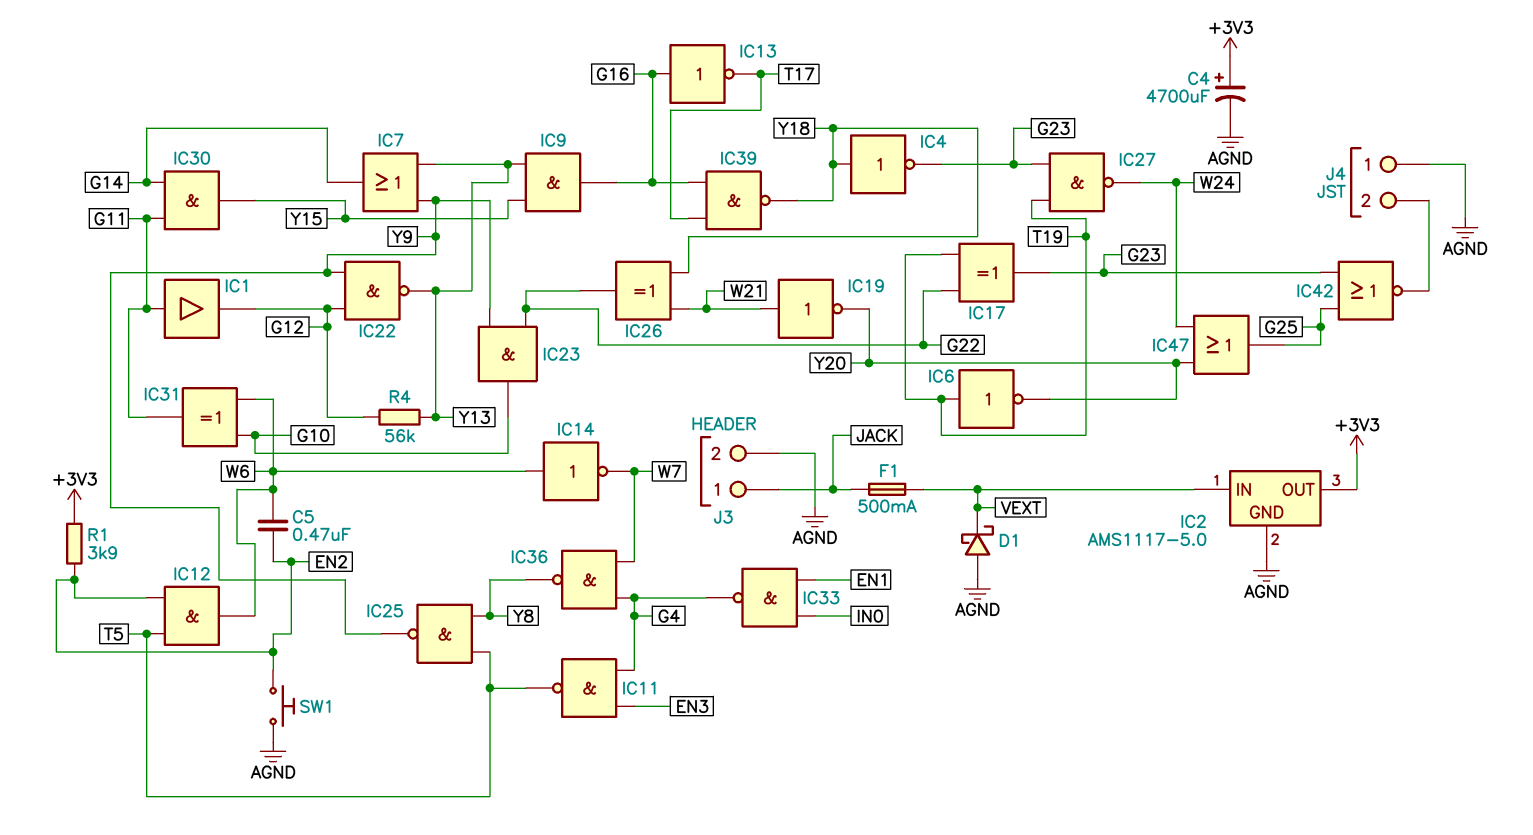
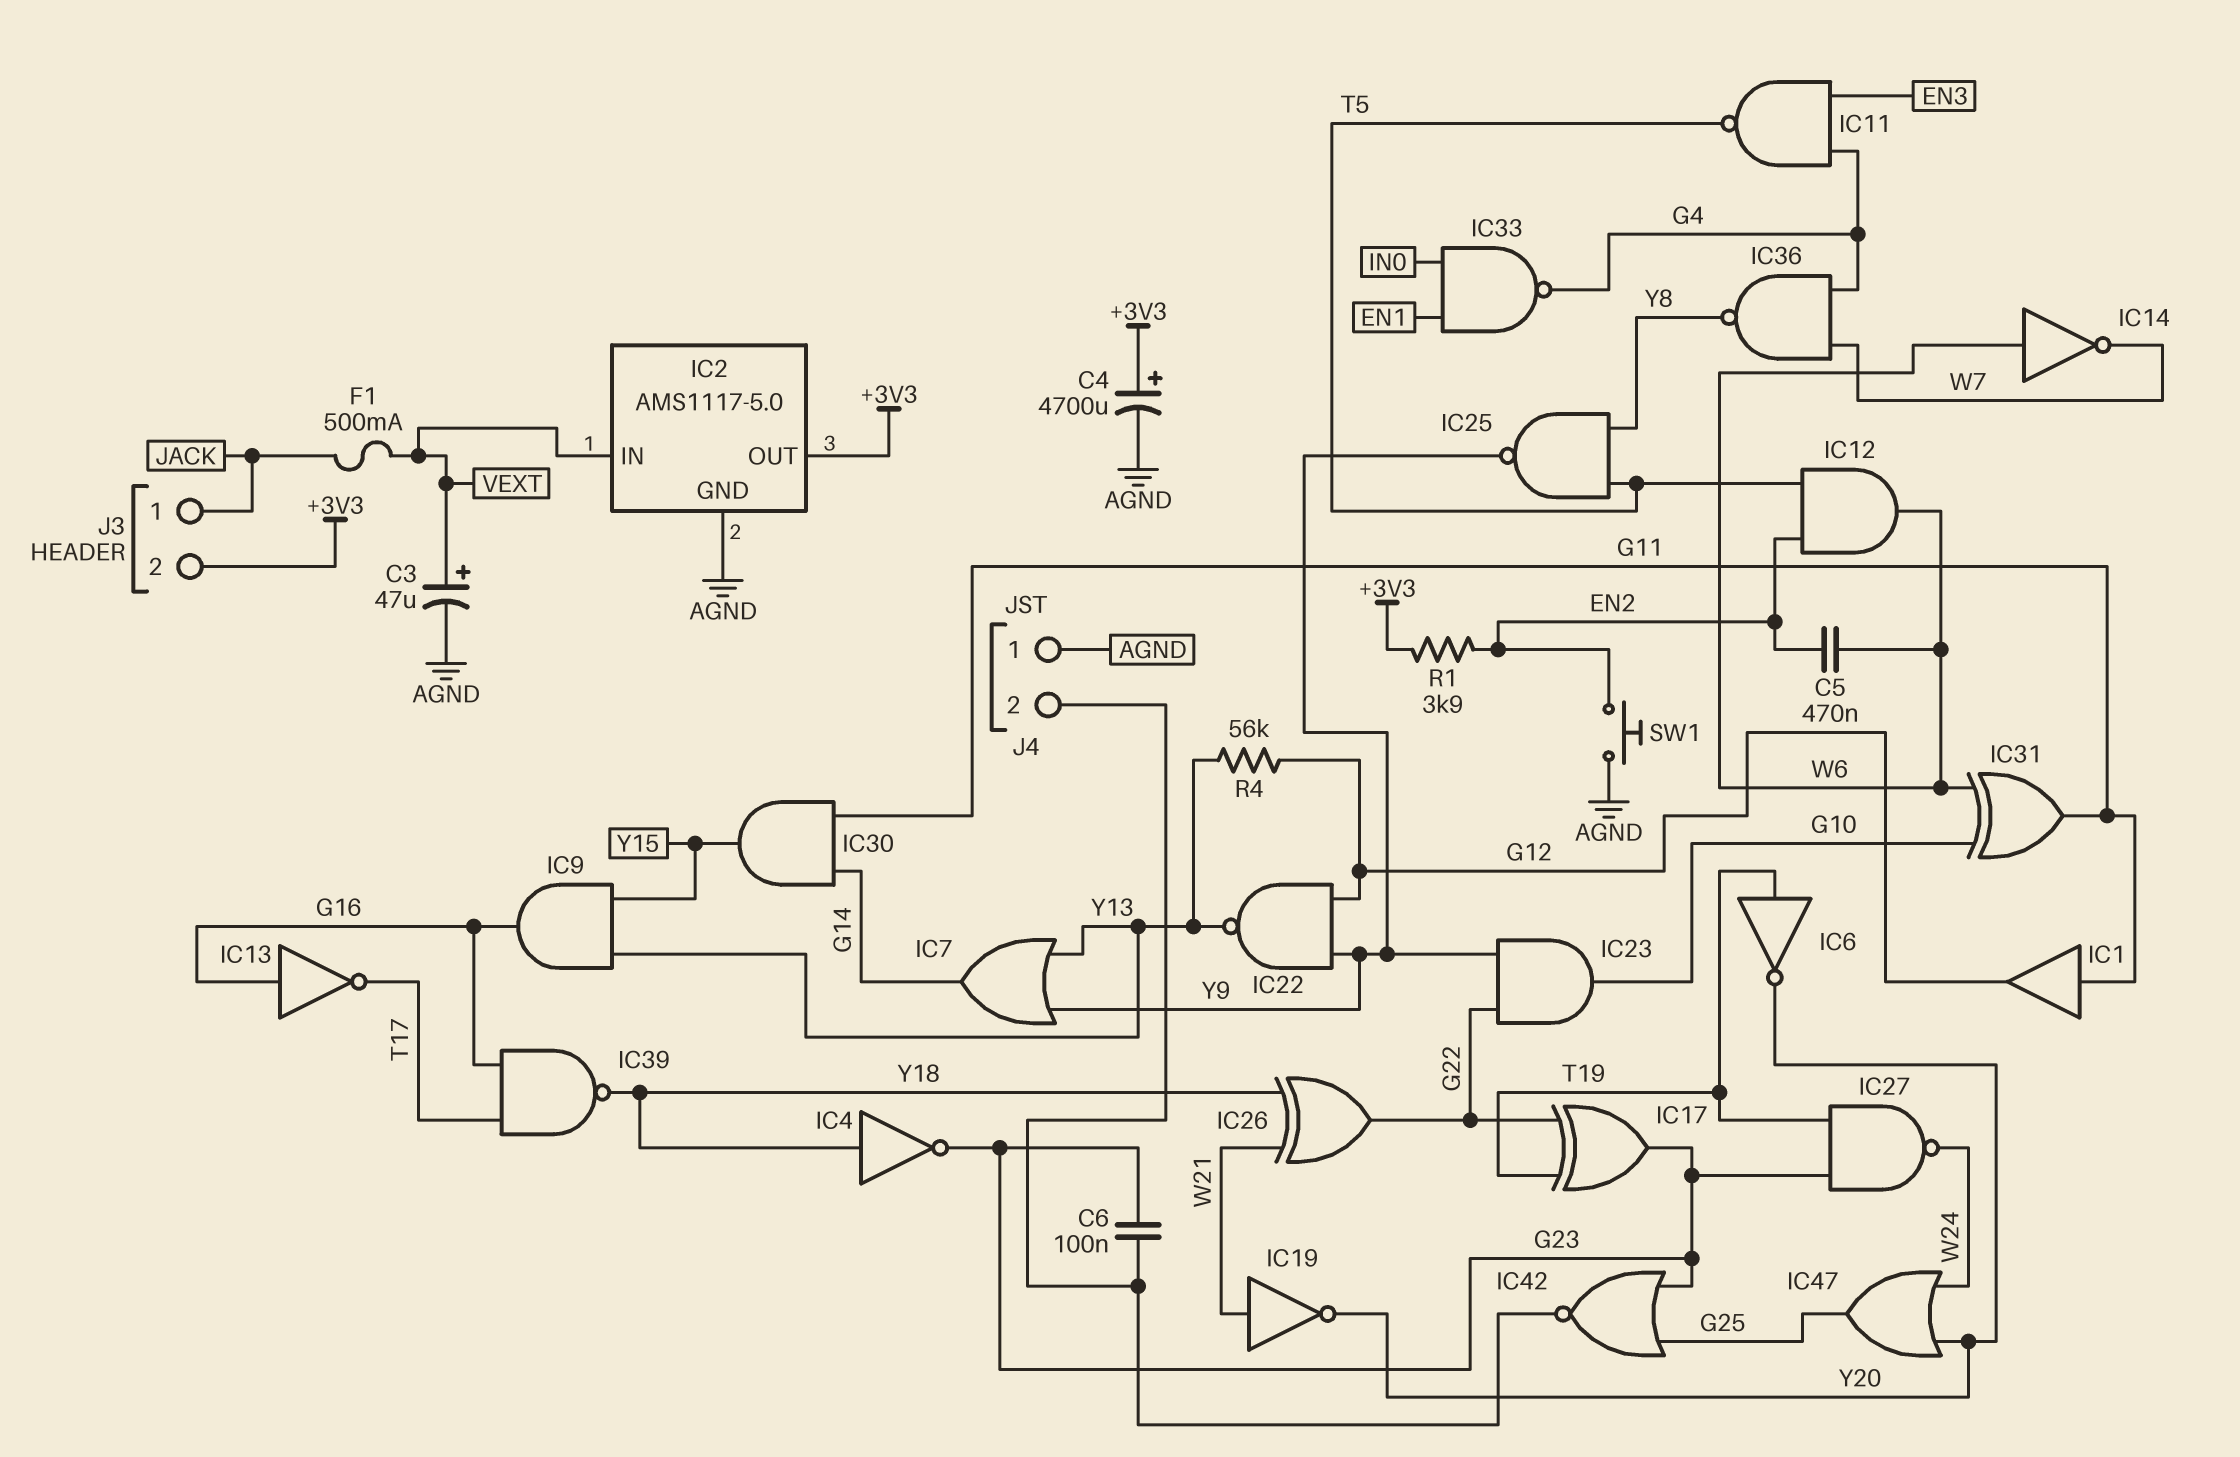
C3: none -> 47uF (plus VEXT, minus AGND)
C6: none -> 100nF (G23, J4/2)
D1: schottky (A AGND, K VEXT) -> none
J3 pin 2: AGND -> +3V3

